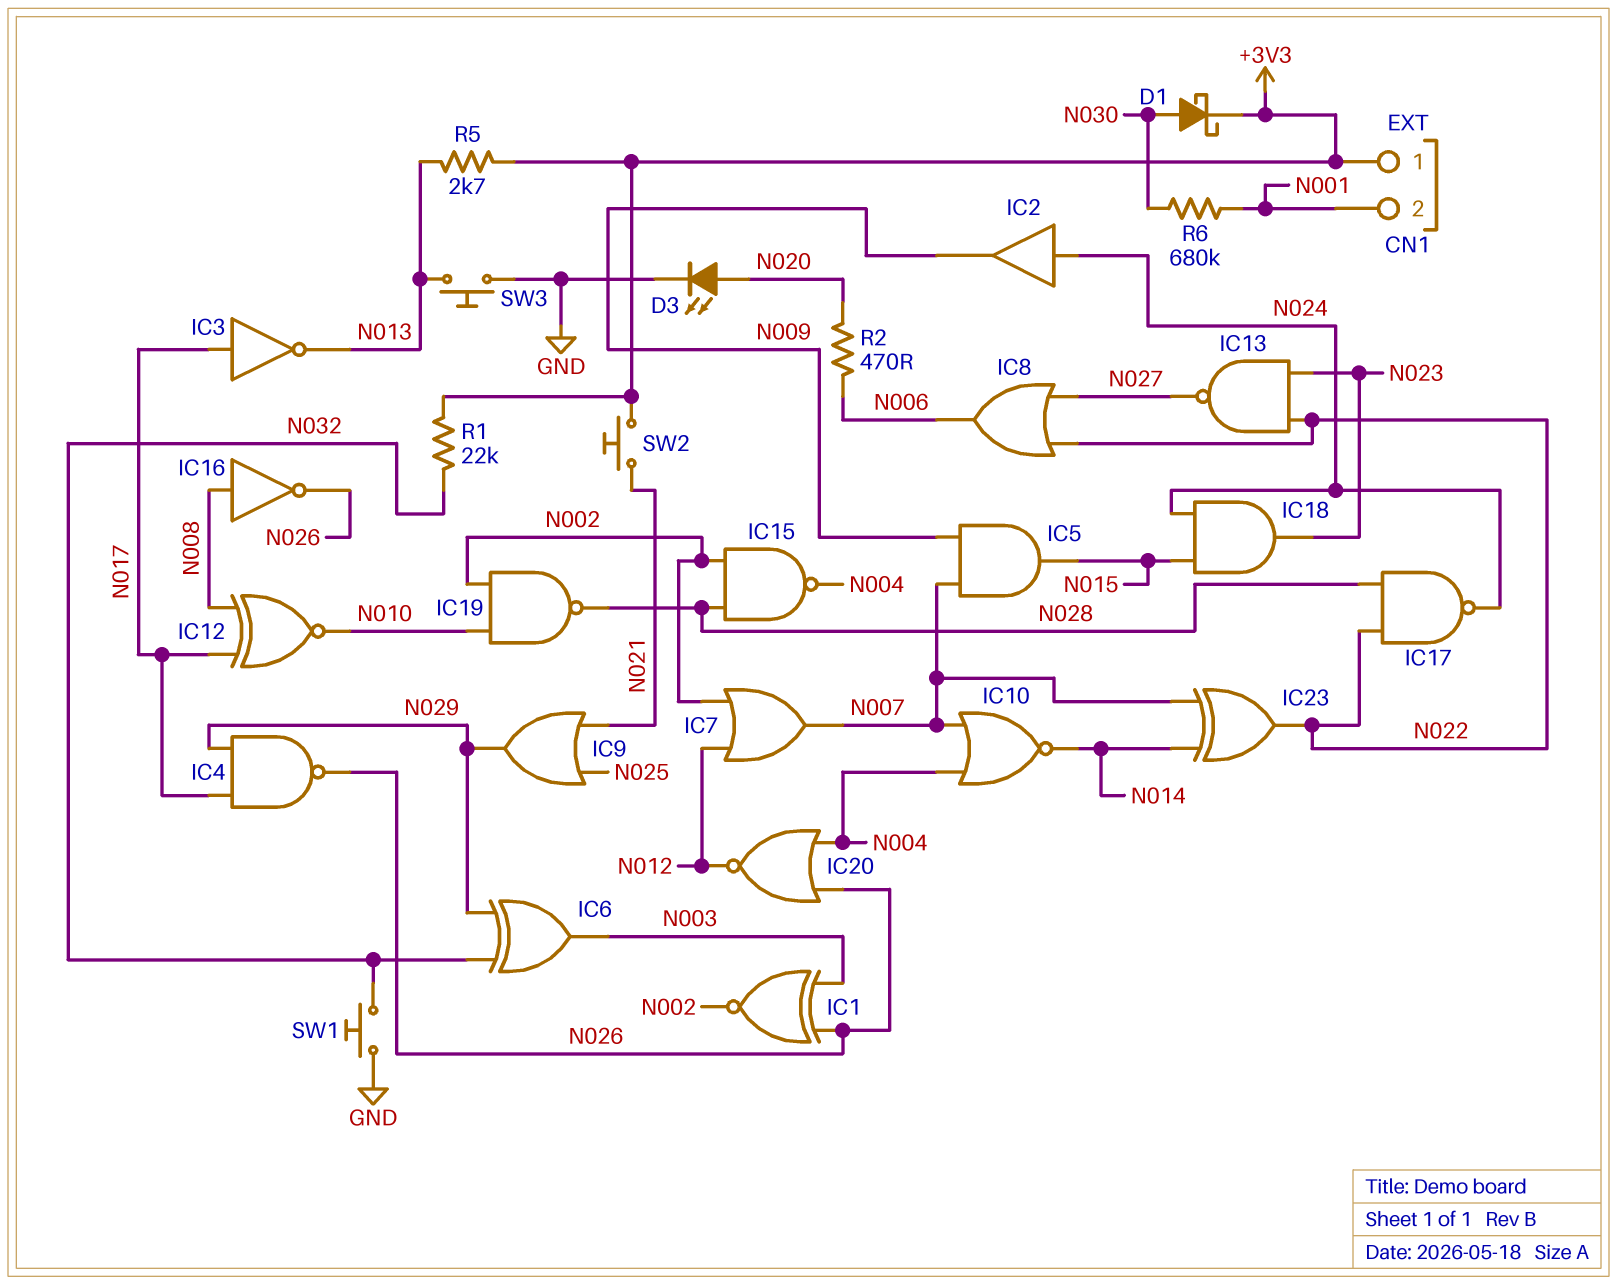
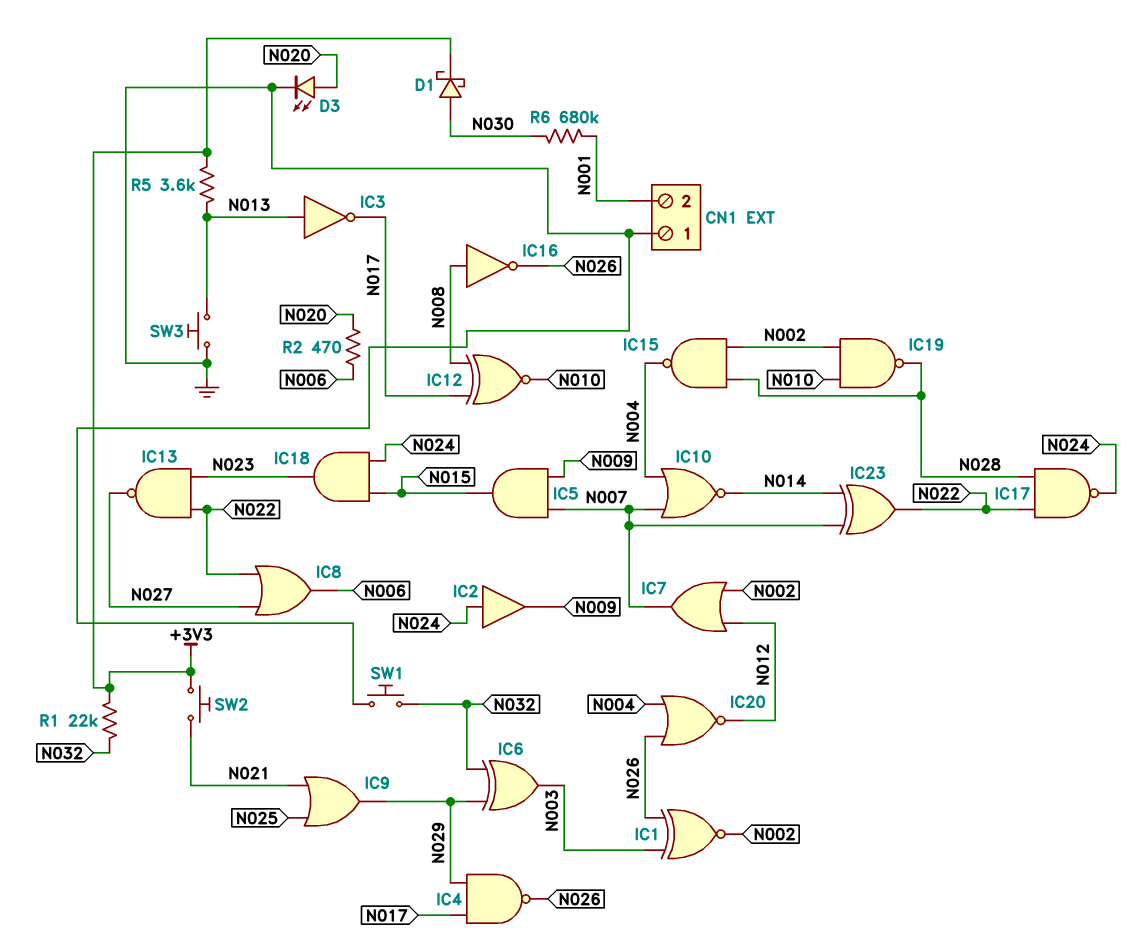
CN1 pin 1: +3V3 -> GND
IC3: NOT (in N017, out N013) -> NOT (in N013, out N017)
R5: 2.7k (+3V3, N013) -> 3.6k (+3V3, N013)

